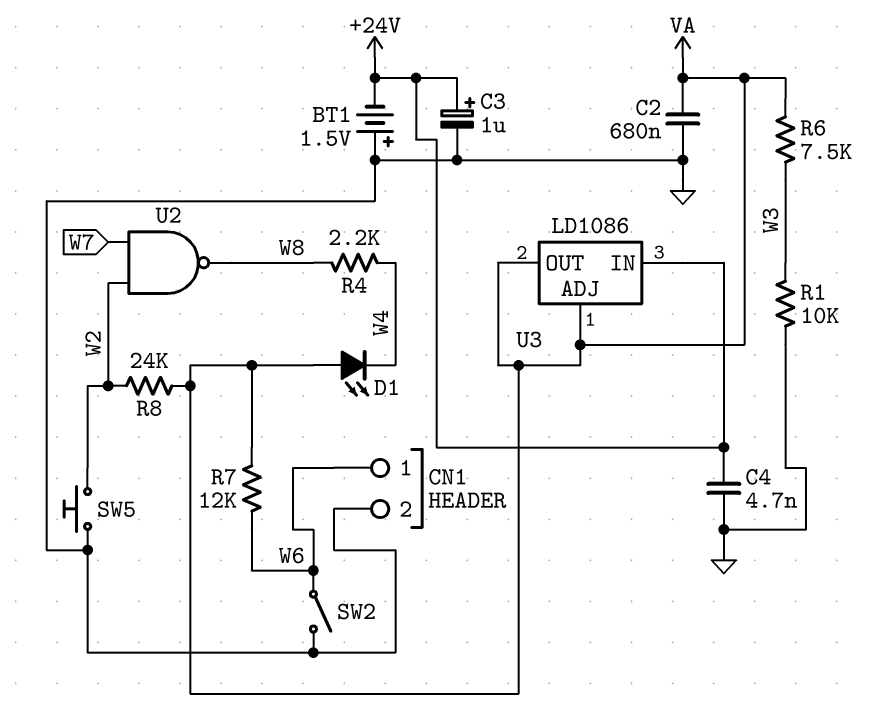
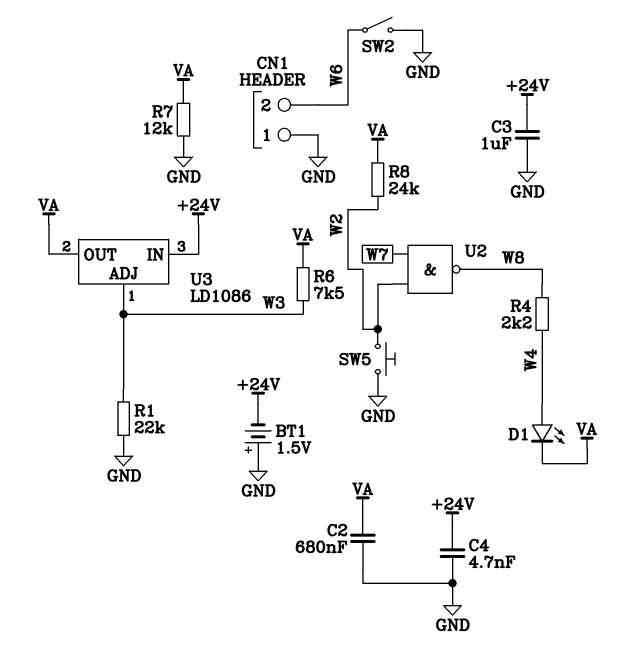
C3: 1uF (plus +24V, minus GND) -> 1uF (+24V, GND)
CN1 pin 1: W6 -> GND
CN1 pin 2: GND -> W6
D1: LED (A VA, K W4) -> LED (A W4, K VA)
R1: 10k (GND, W3) -> 22k (GND, W3)
R7: 12k (VA, W6) -> 12k (GND, VA)
U3 pin ADJ: VA -> W3

